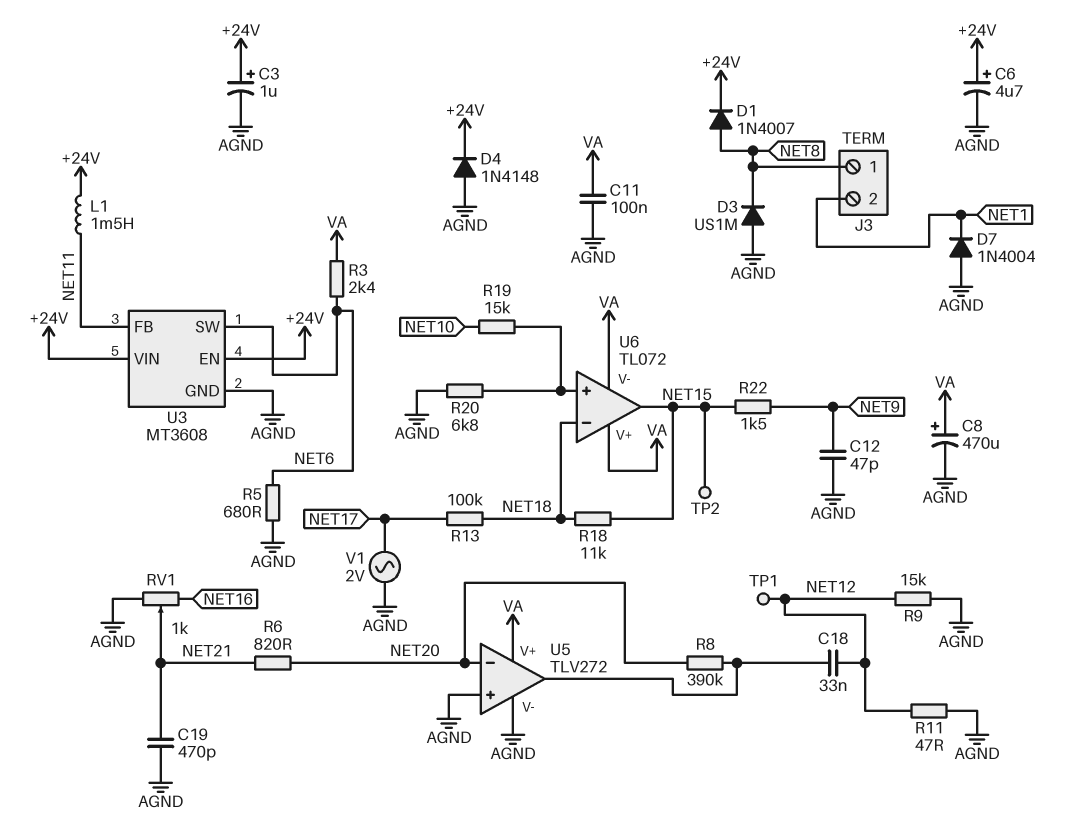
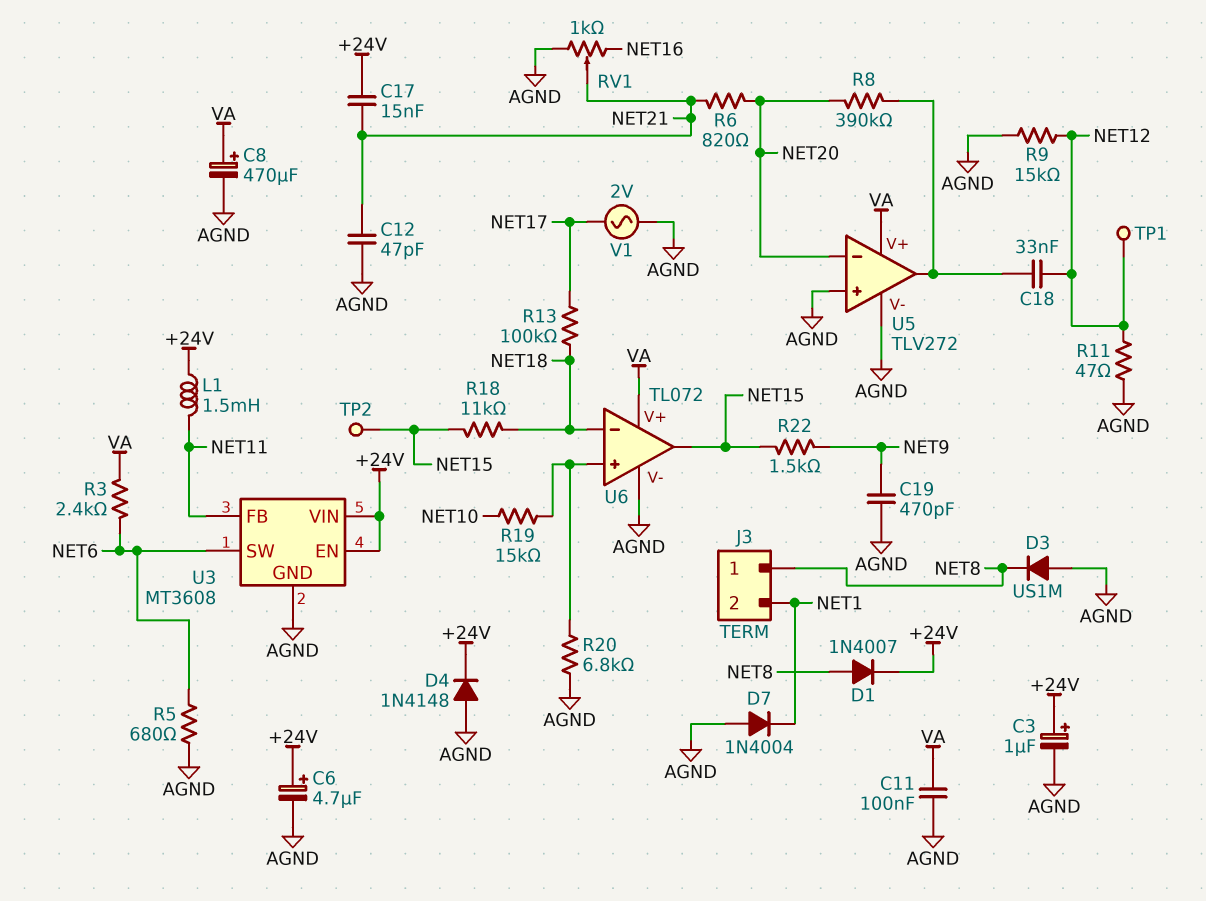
C12: 47pF (AGND, NET9) -> 47pF (AGND, NET21)
C17: none -> 15nF (+24V, NET21)
C19: 470pF (AGND, NET21) -> 470pF (AGND, NET9)
U6 pin V-: VA -> AGND

